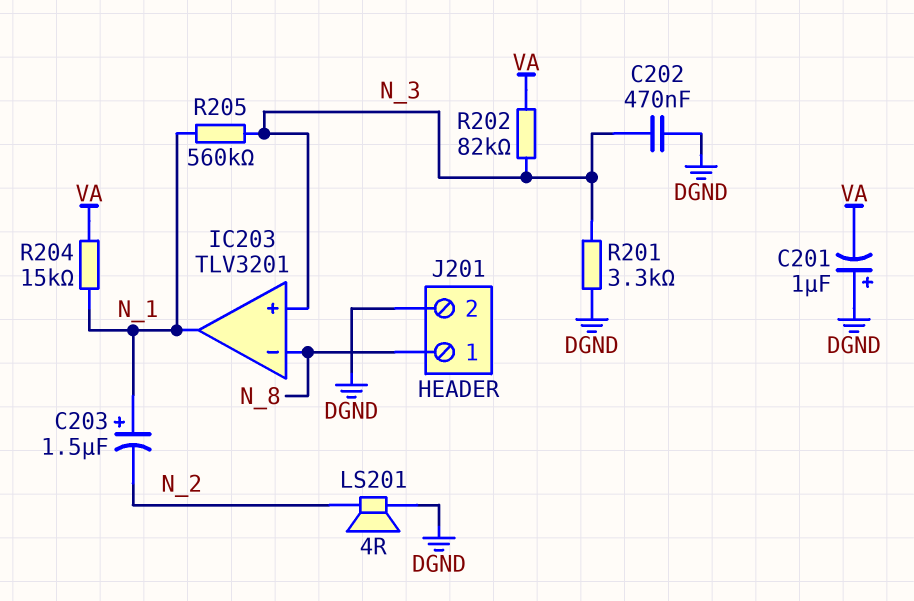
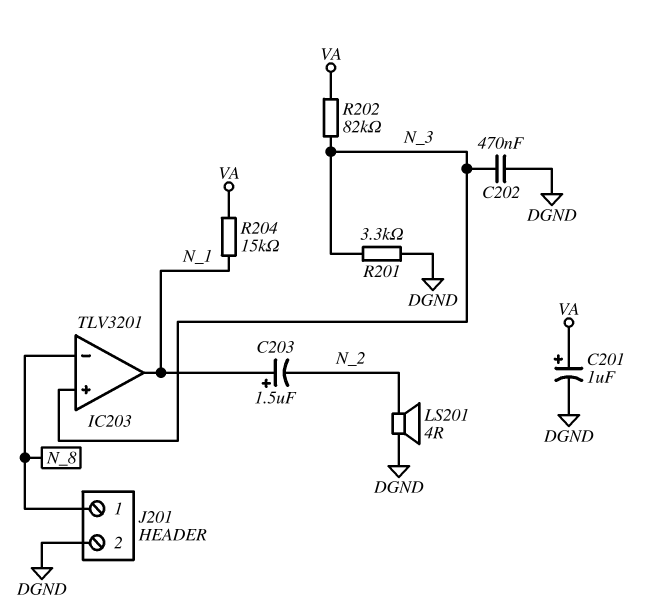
C201: 1uF (plus DGND, minus VA) -> 1uF (plus VA, minus DGND)
R205: 560k (N_1, N_3) -> none

